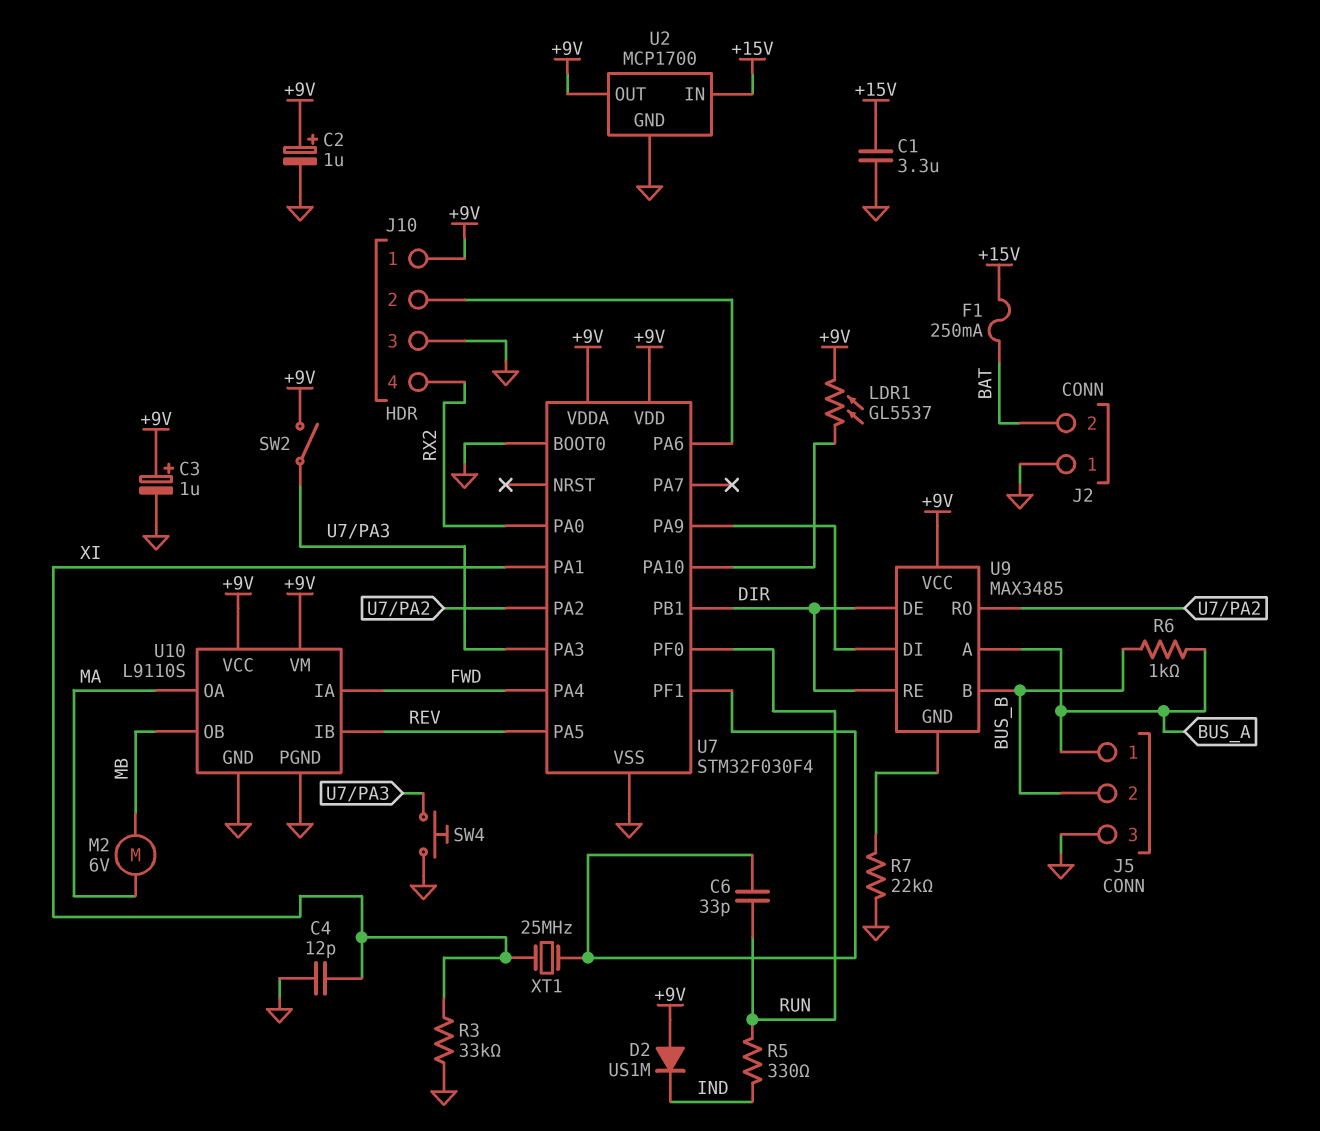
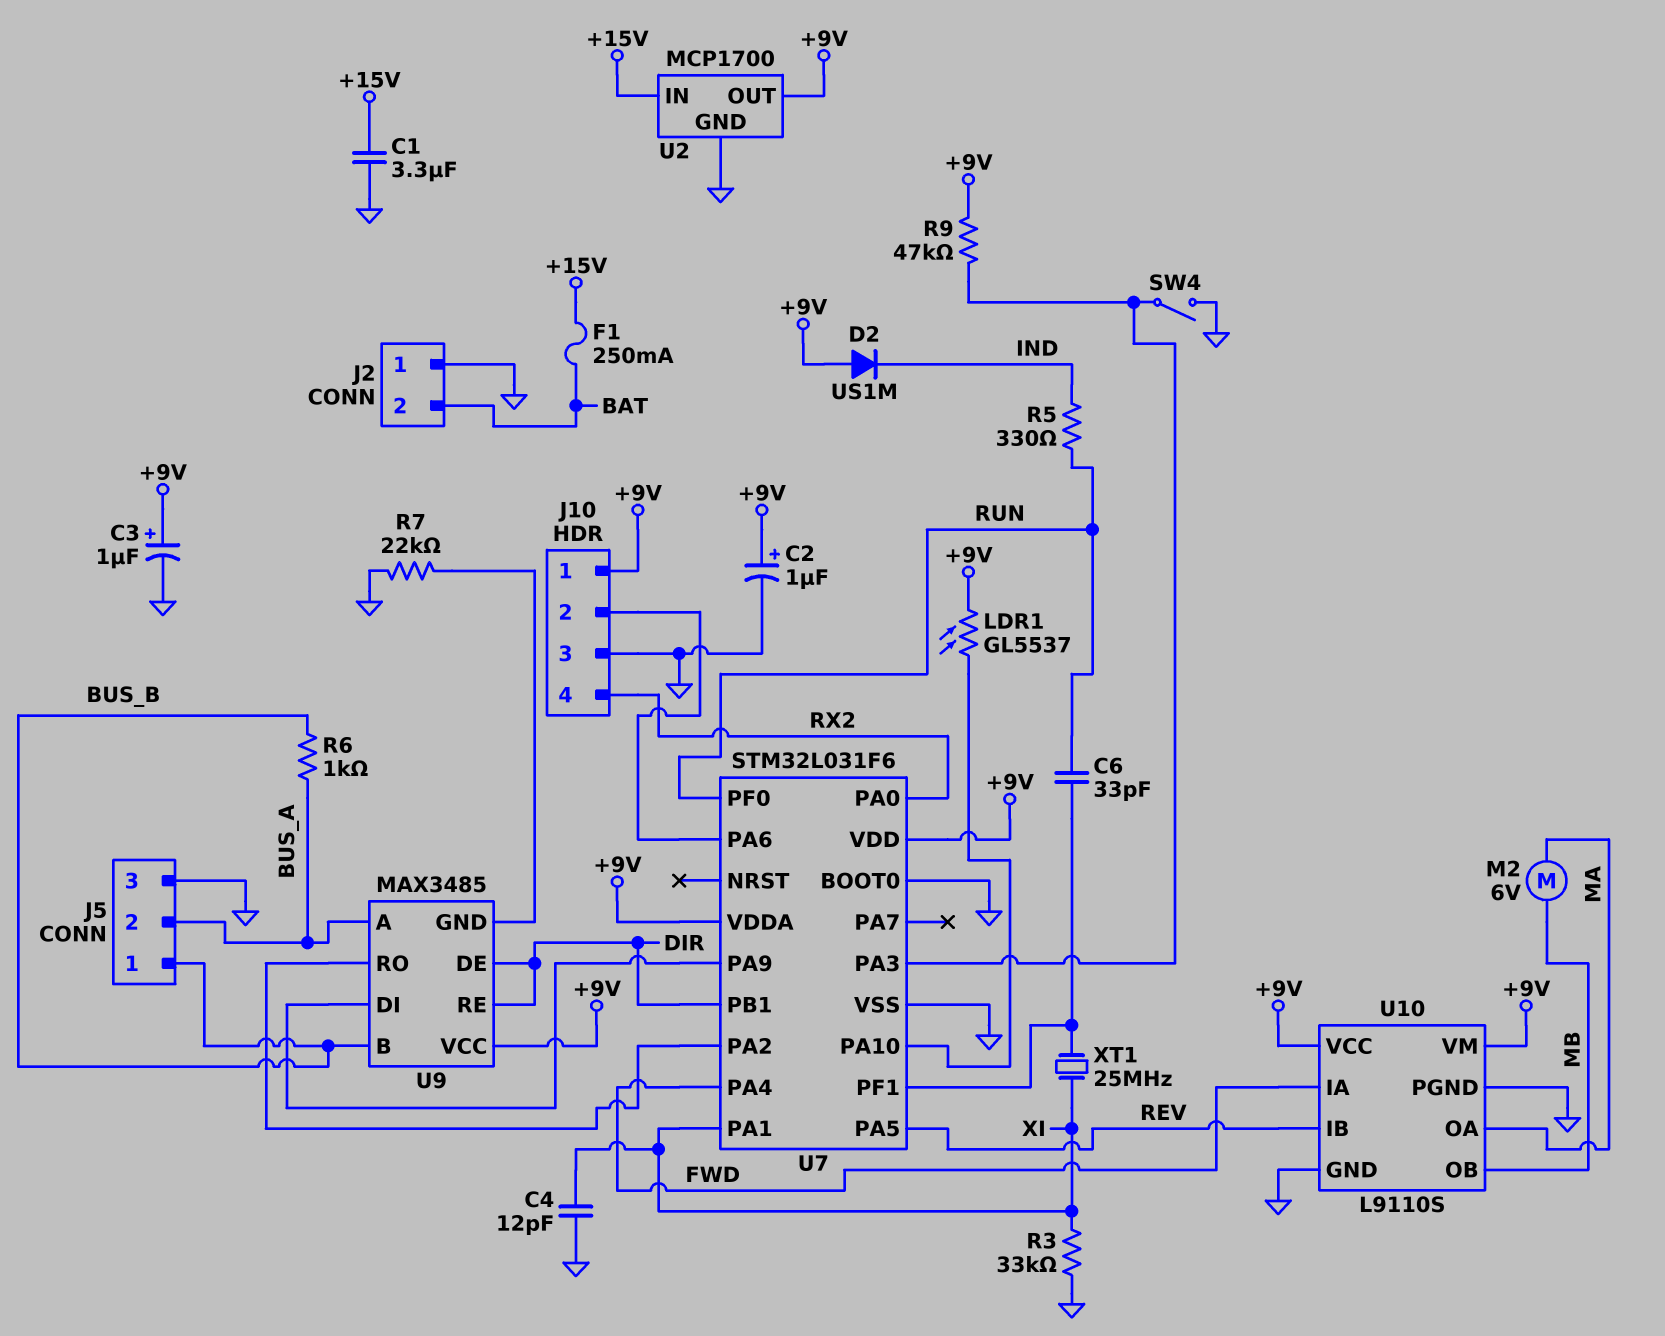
J5 pin 1: BUS_A -> BUS_B
J5 pin 2: BUS_B -> BUS_A
R9: none -> 47k (+9V, U7/PA3)
SW2: switch (+9V, U7/PA3) -> none
SW4: button (GND, U7/PA3) -> switch (GND, U7/PA3)
U7: STM32F030F4 -> STM32L031F6

